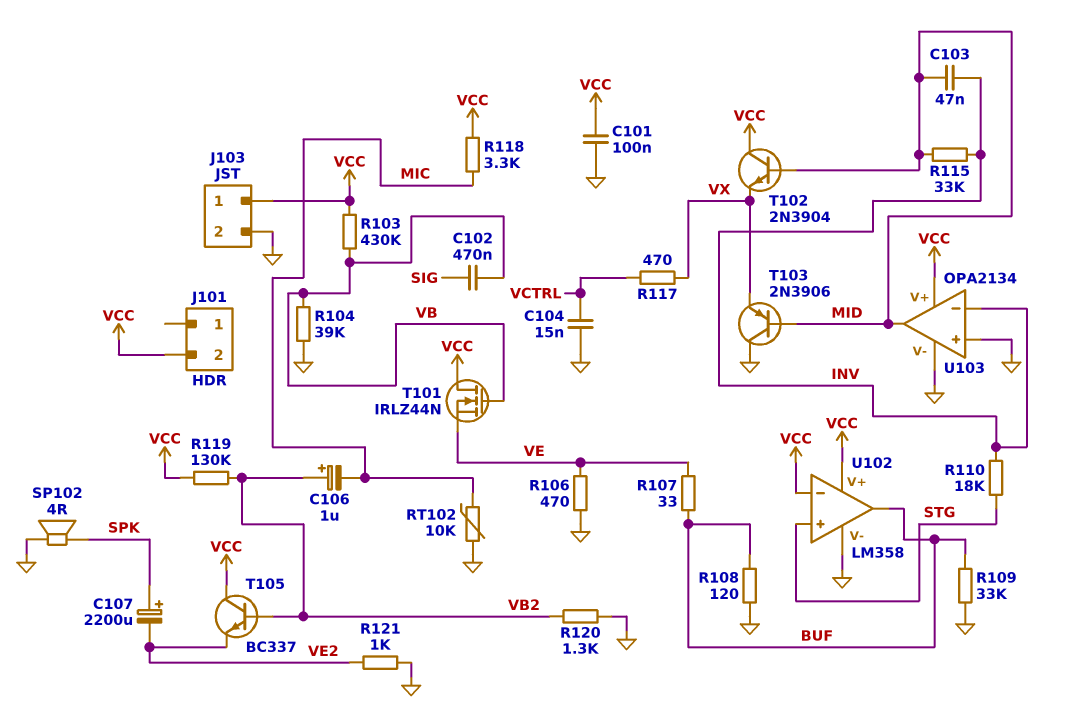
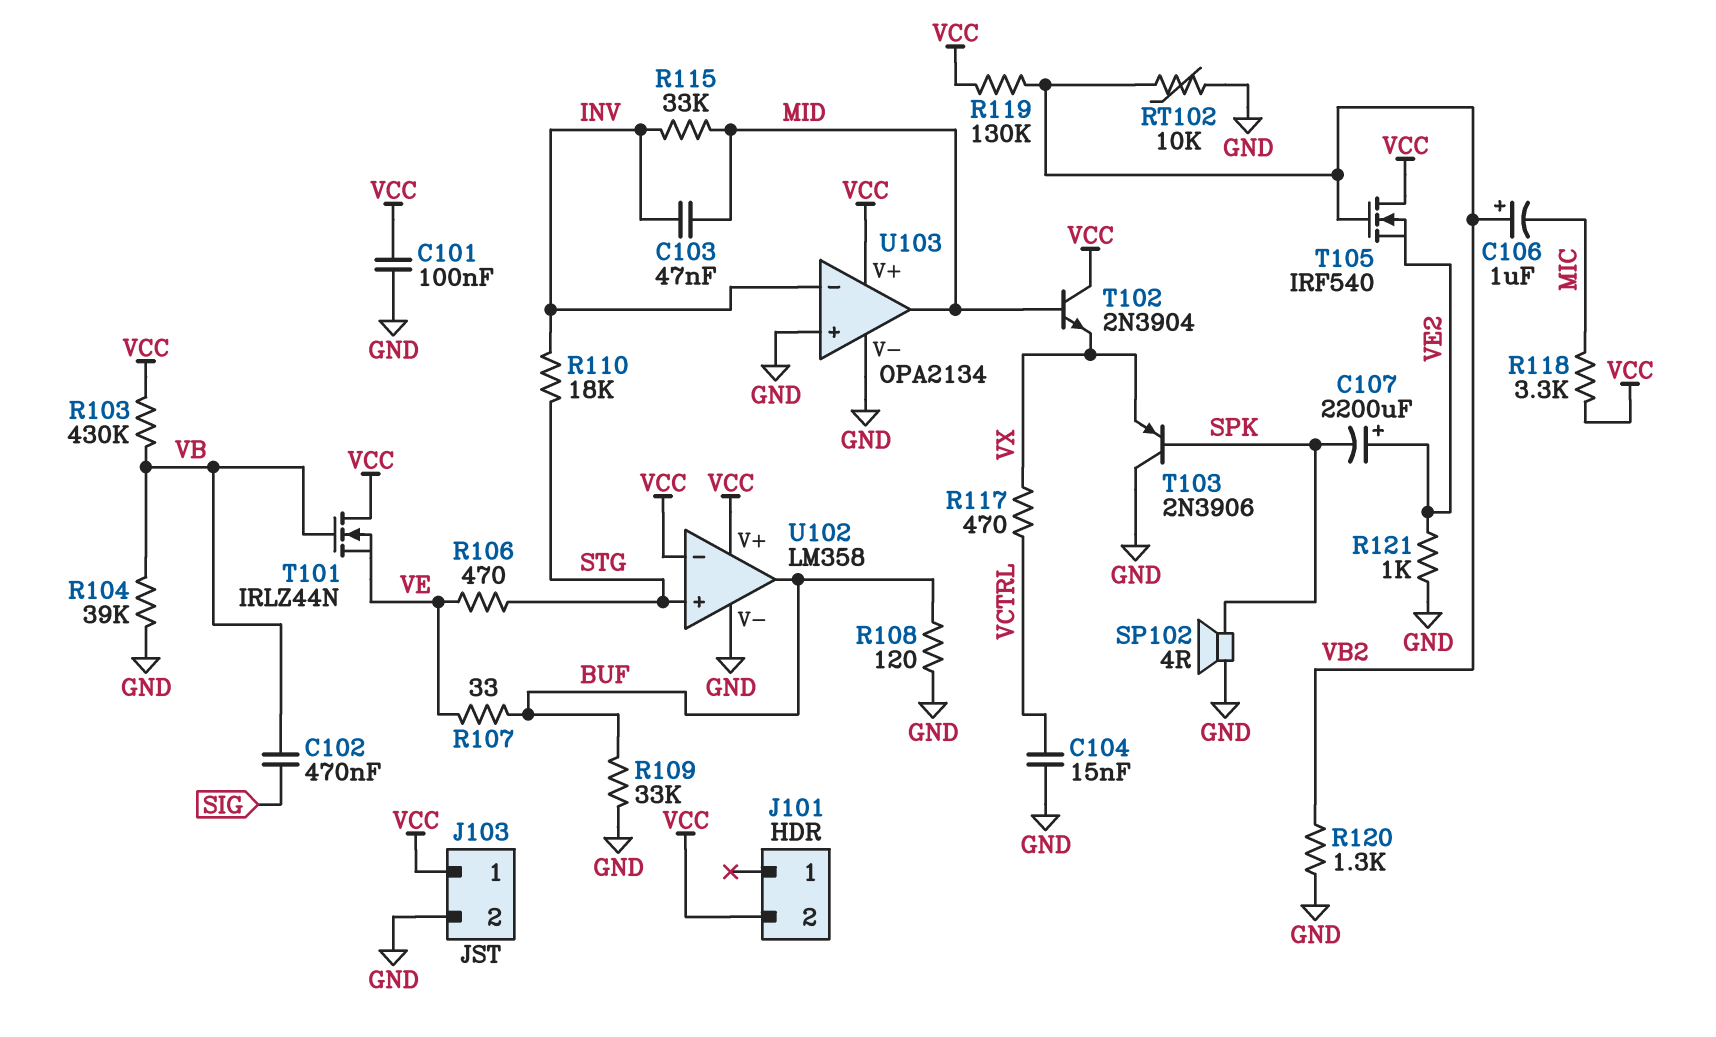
C107: 2200uF (plus SPK, minus VE2) -> 2200uF (plus VE2, minus SPK)
R106: 470 (GND, VE) -> 470 (STG, VE)
RT102: 10k (GND, MIC) -> 10k (GND, VB2)
T103: PNP 2N3906 (B MID, C GND, E VX) -> PNP 2N3906 (B SPK, C GND, E VX)
T105: NPN BC337 (B VB2, C VCC, E VE2) -> NMOS IRF540 (G VB2, D VCC, S VE2)

